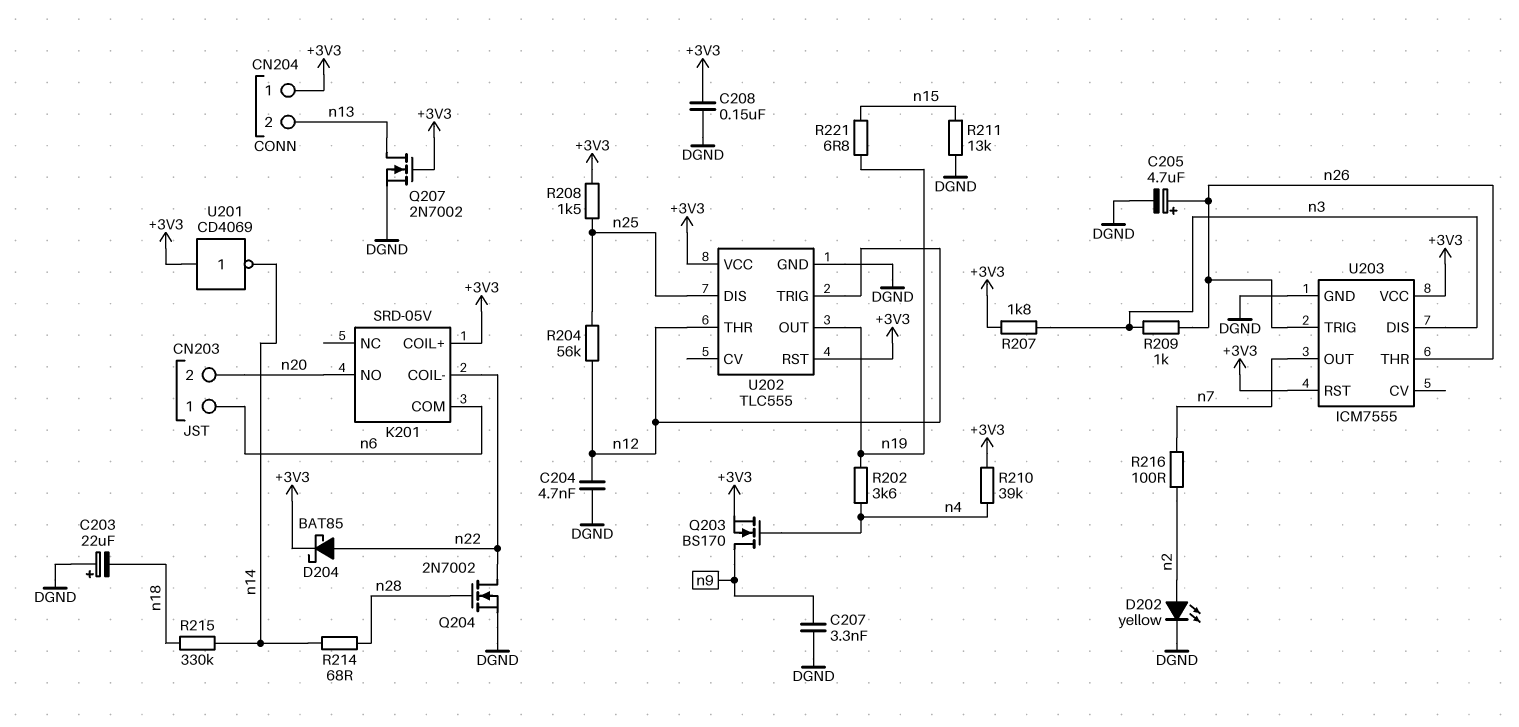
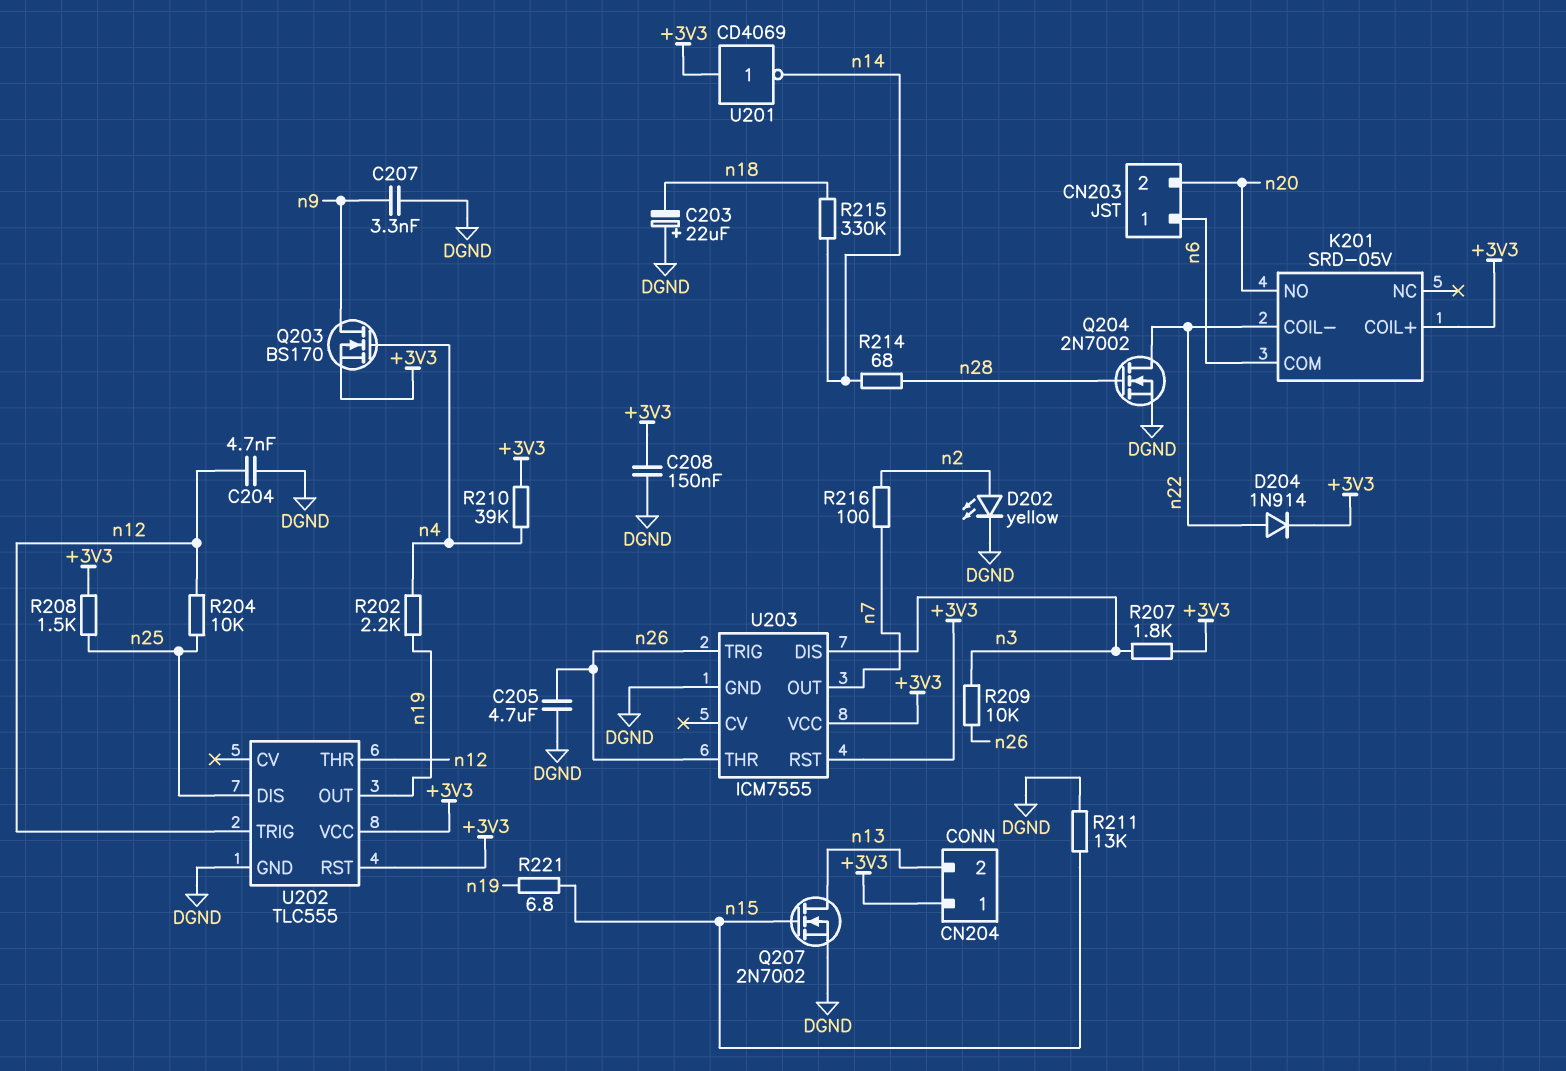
C205: 4.7uF (plus n26, minus DGND) -> 4.7uF (DGND, n26)
D204: schottky BAT85 (A n22, K +3V3) -> diode 1N914 (A n22, K +3V3)
Q207: NMOS 2N7002 (G +3V3, D n13, S DGND) -> NMOS 2N7002 (G n15, D n13, S DGND)
R202: 3.6k (n4, n19) -> 2.2k (n4, n19)
R204: 56k (n12, n25) -> 10k (n12, n25)
R209: 1k (n3, n26) -> 10k (n3, n26)

